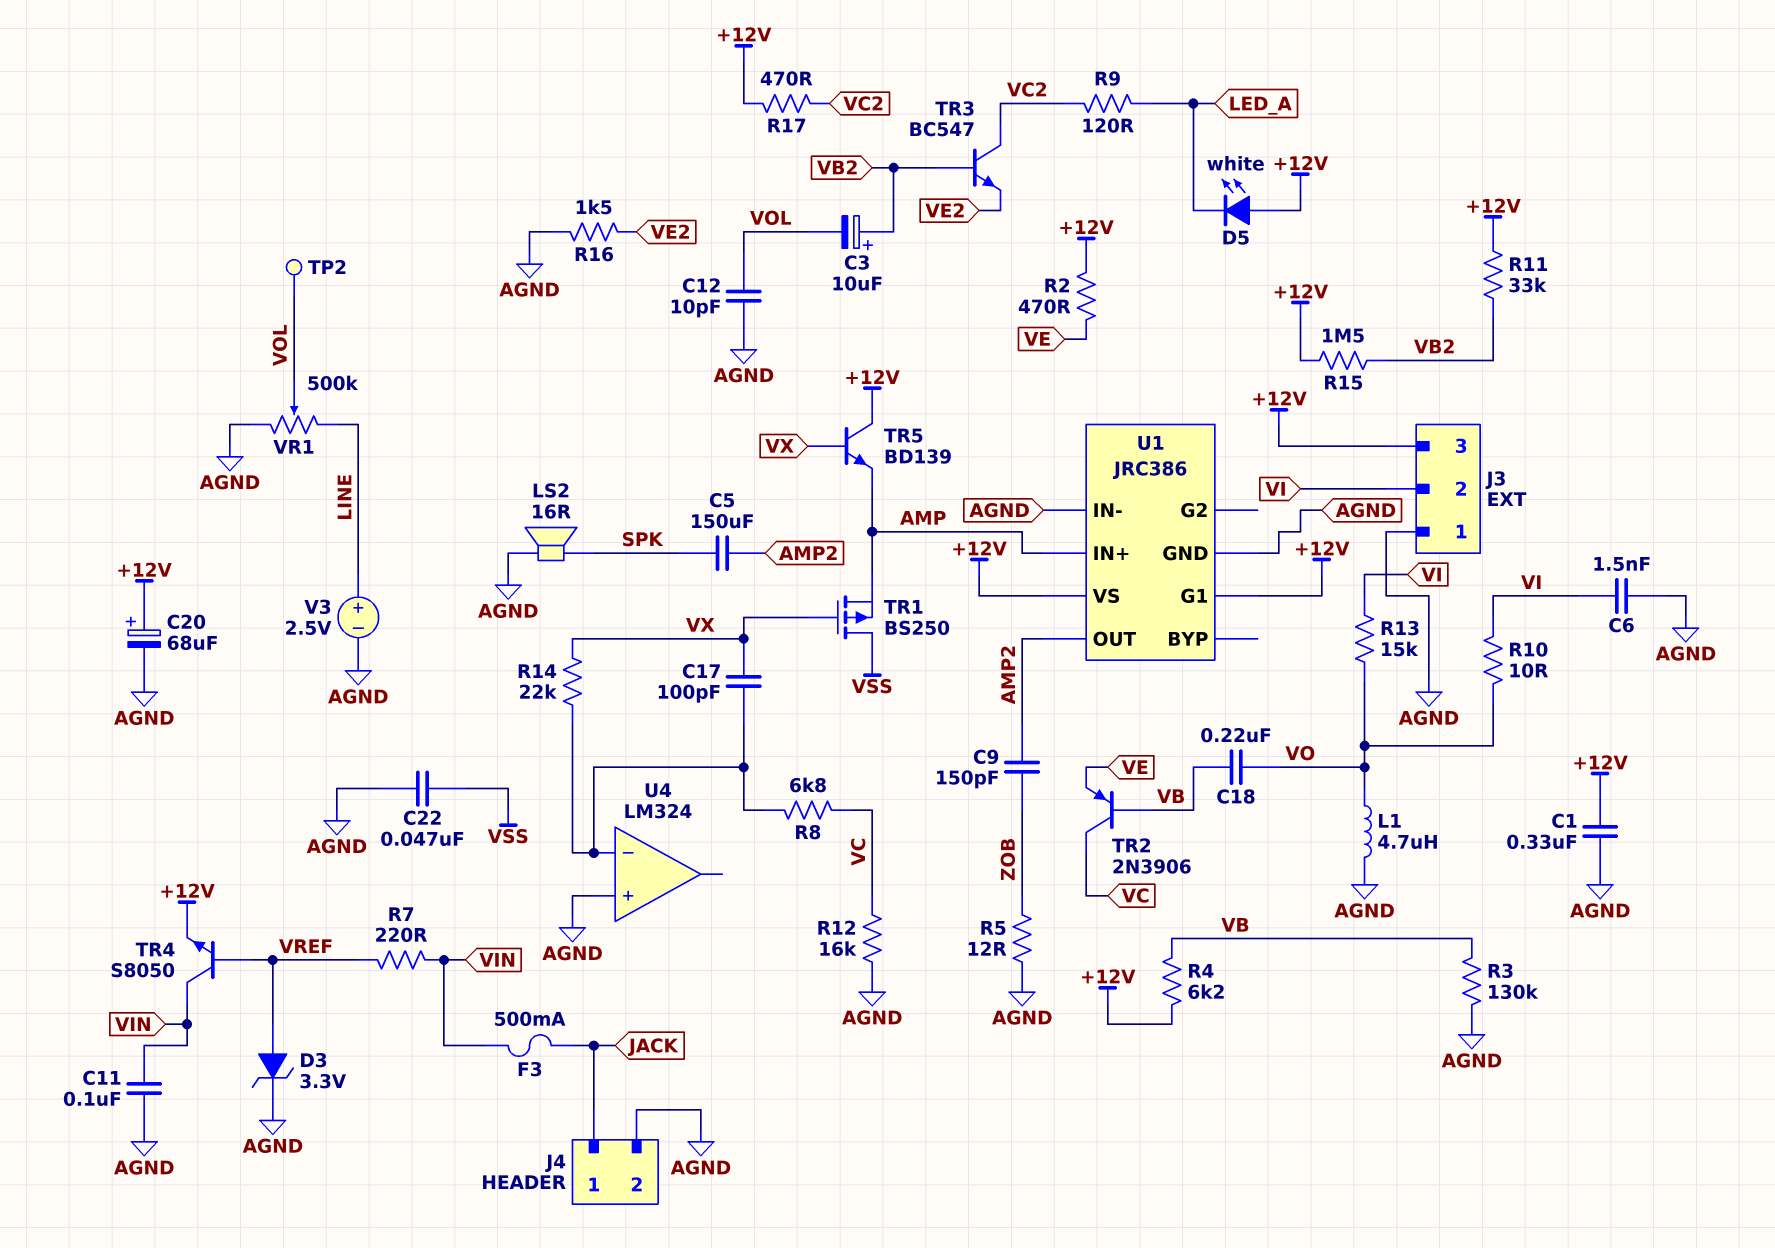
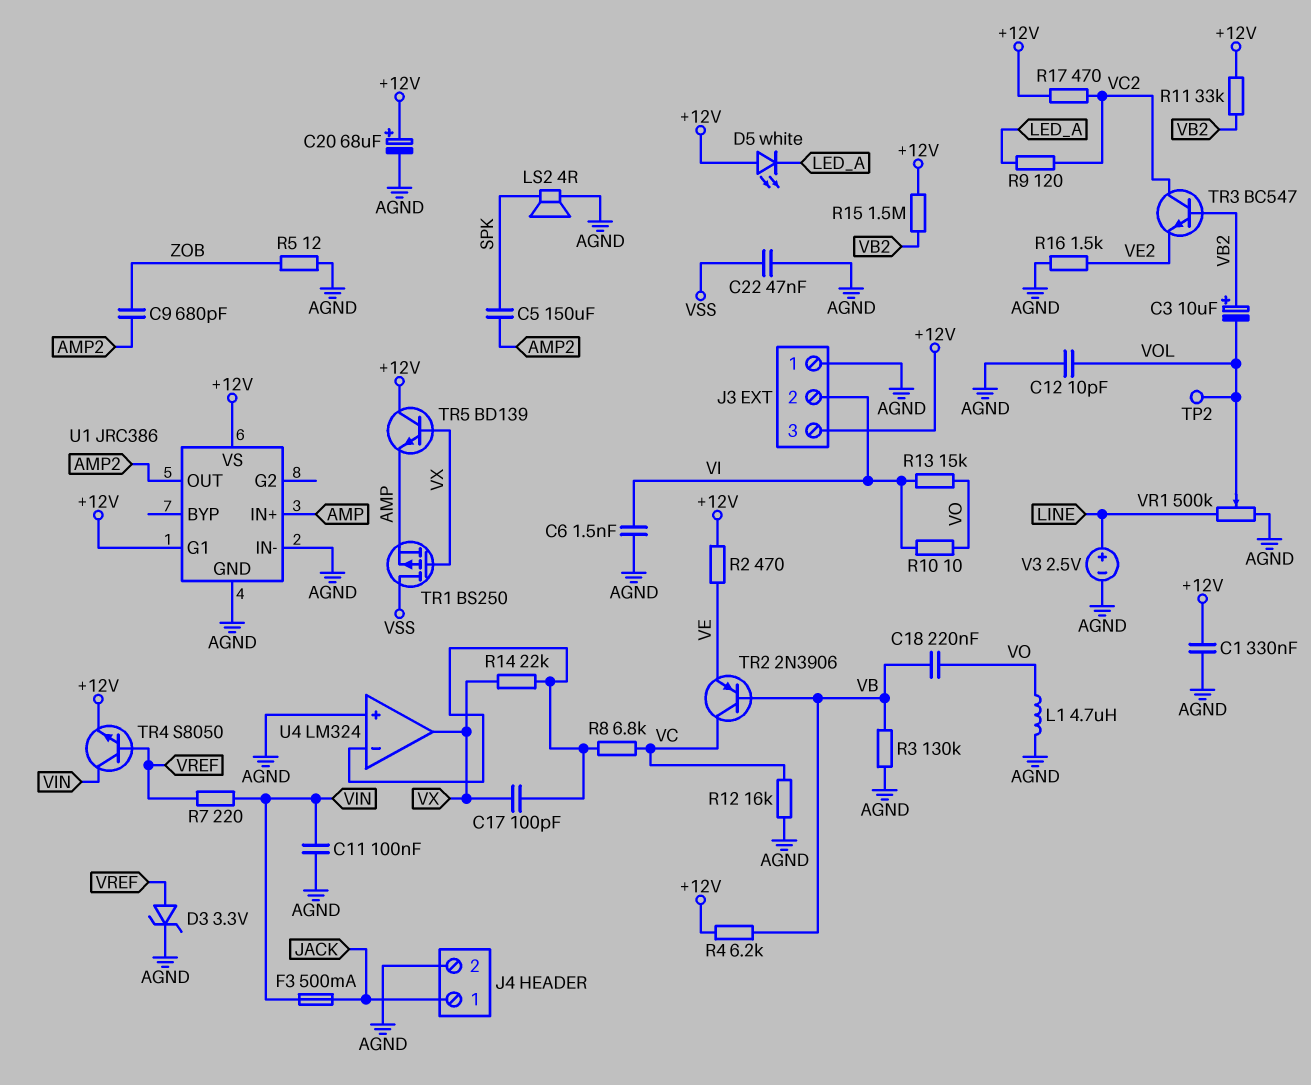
C9: 150pF (AMP2, ZOB) -> 680pF (AMP2, ZOB)
LS2: speaker 16R (AGND, SPK) -> speaker 4R (AGND, SPK)
U4 pin out: none -> VX

